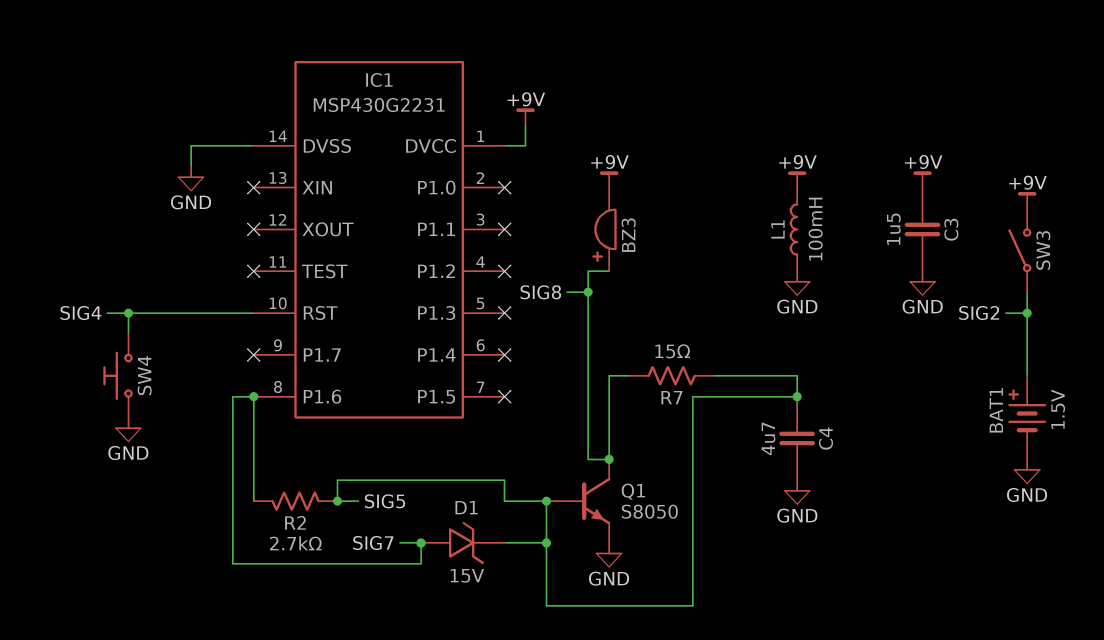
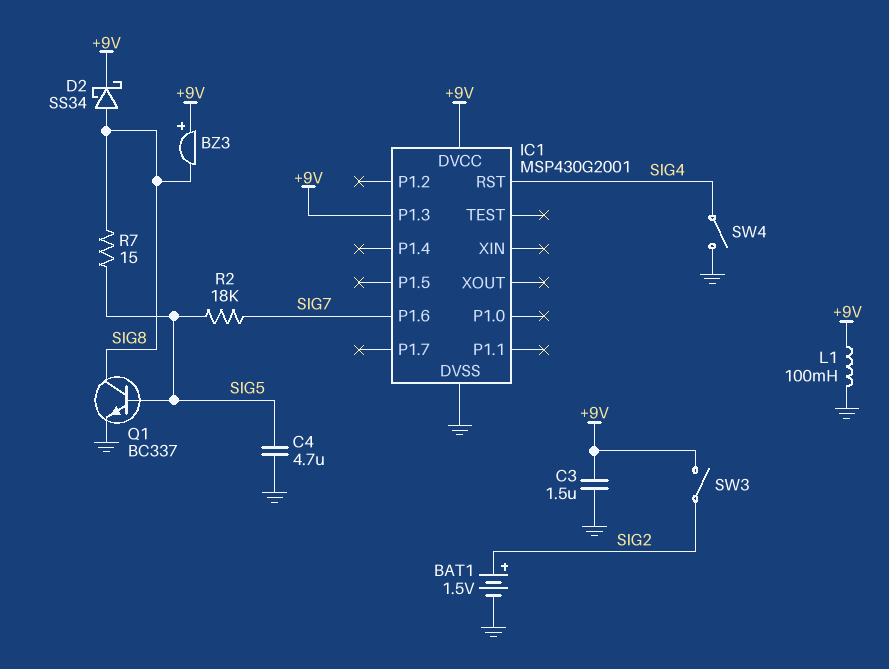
BZ3: buzzer (plus SIG8, minus +9V) -> buzzer (plus +9V, minus SIG8)
D1: zener 15V (A SIG7, K SIG5) -> none
D2: none -> schottky SS34 (A SIG8, K +9V)
IC1: MSP430G2231 -> MSP430G2001
IC1 pin P1.3: none -> +9V
Q1: NPN S8050 (B SIG5, C SIG8, E GND) -> NPN BC337 (B SIG5, C SIG8, E GND)
R2: 2.7k (SIG5, SIG7) -> 18k (SIG5, SIG7)
SW4: button (GND, SIG4) -> switch (GND, SIG4)

